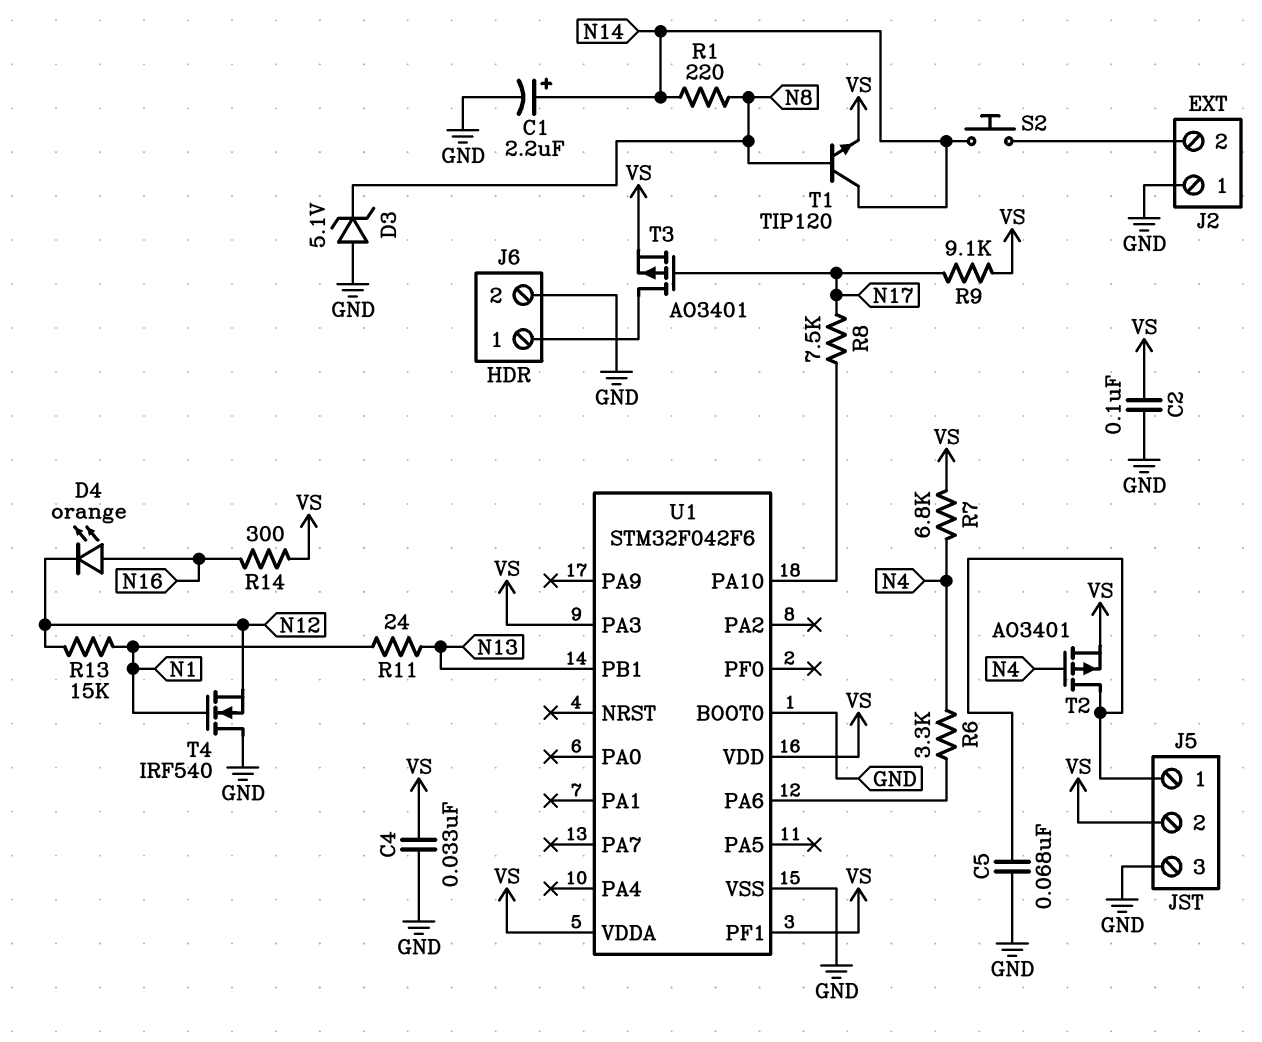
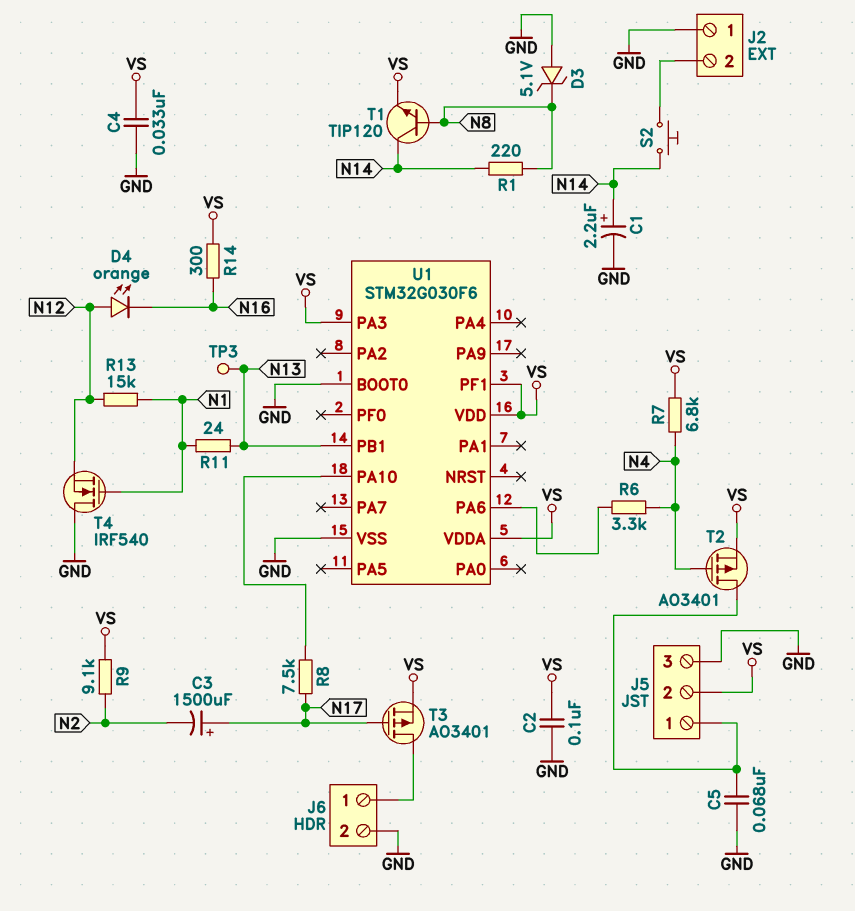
C3: none -> 1500uF (plus N17, minus N2)
D4: LED orange (A N16, K N12) -> LED orange (A N12, K N16)
R9: 9.1k (N17, VS) -> 9.1k (N2, VS)
TP3: none -> test point (N13)
U1: STM32F042F6 -> STM32G030F6

